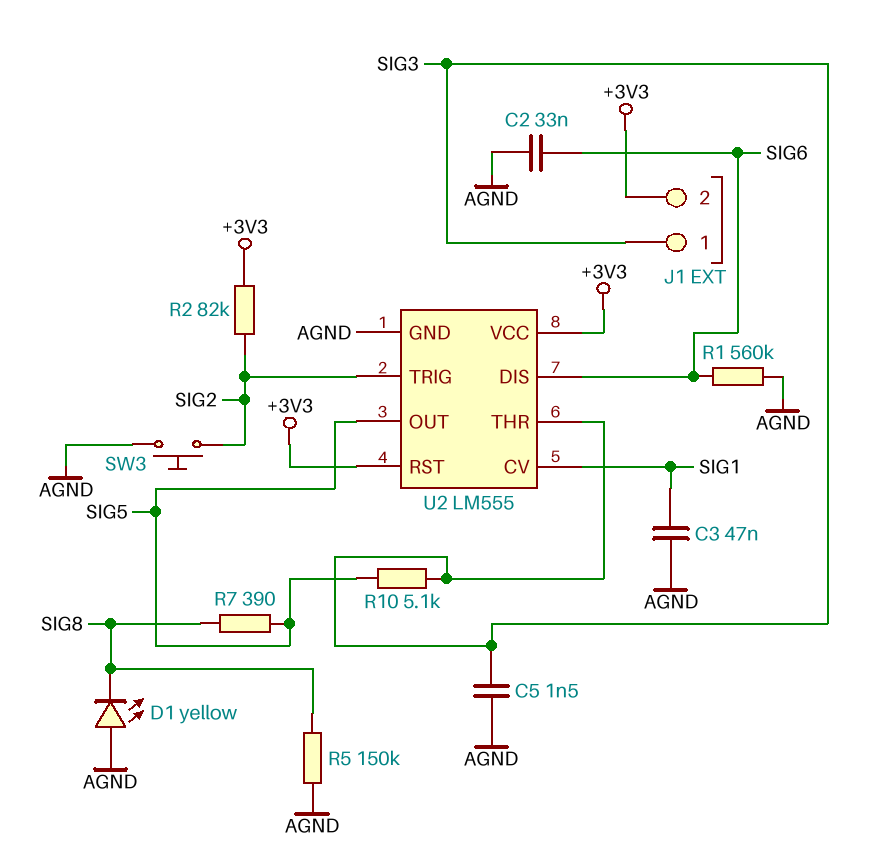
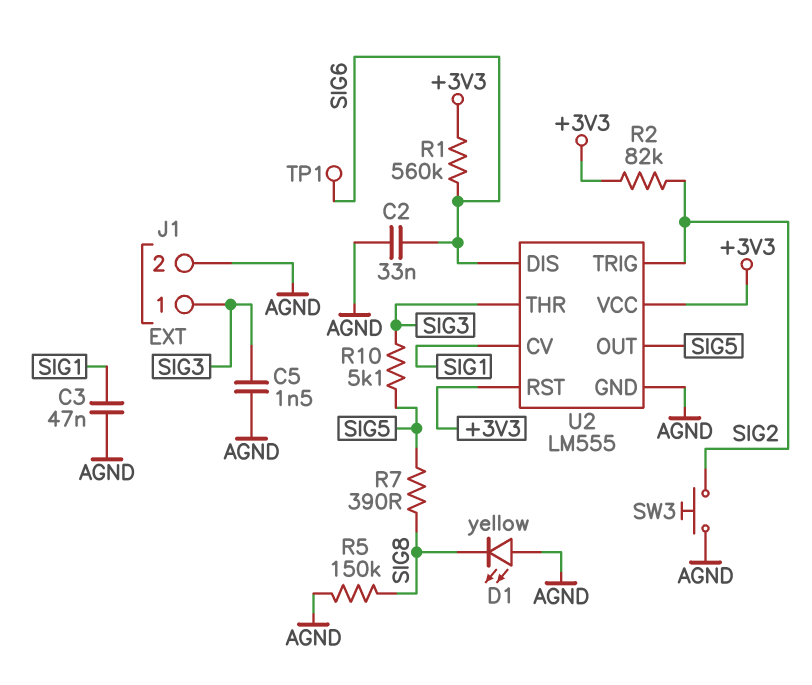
J1 pin 2: +3V3 -> AGND
R1: 560k (AGND, SIG6) -> 560k (+3V3, SIG6)
TP1: none -> test point (SIG6)

